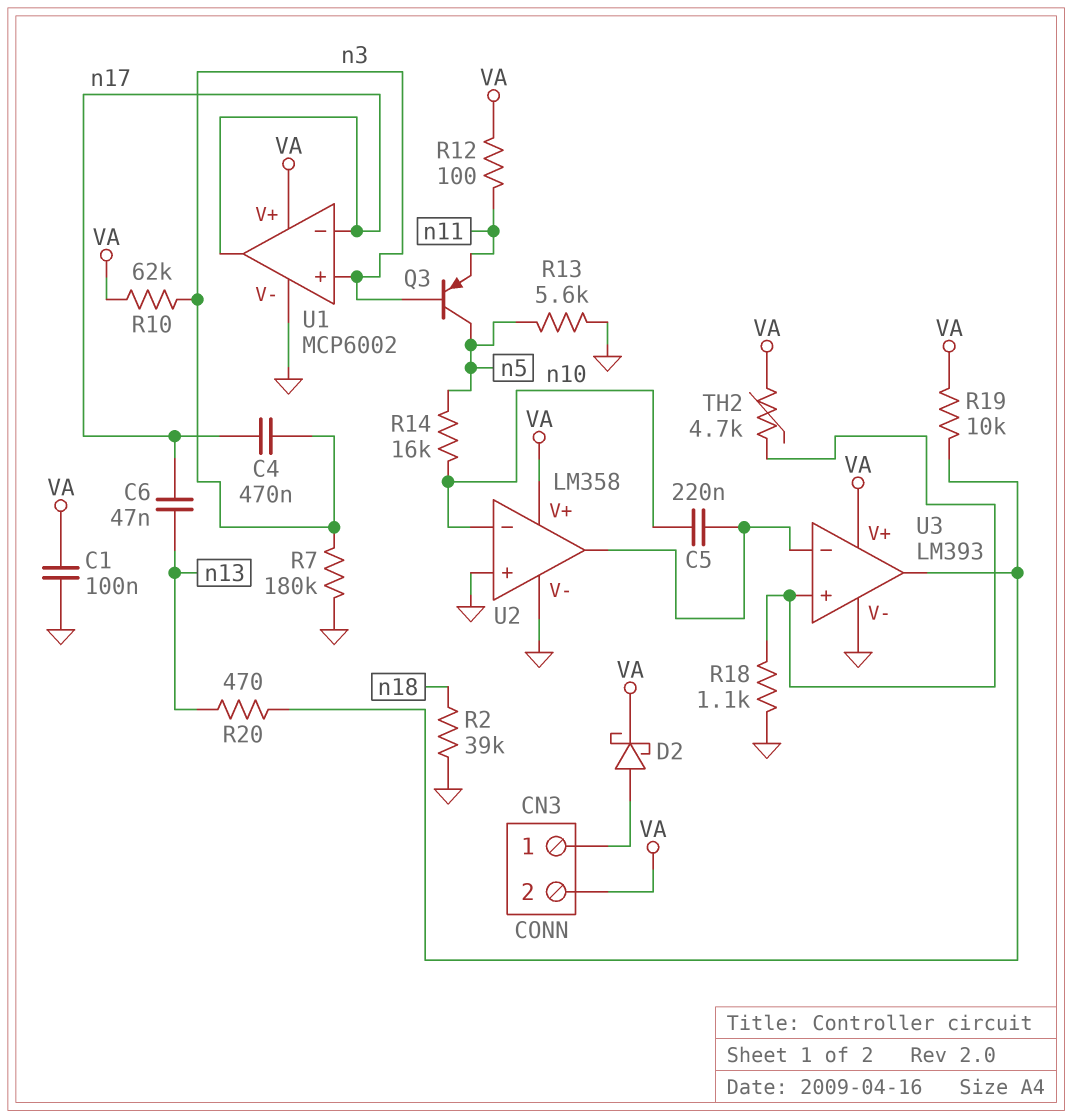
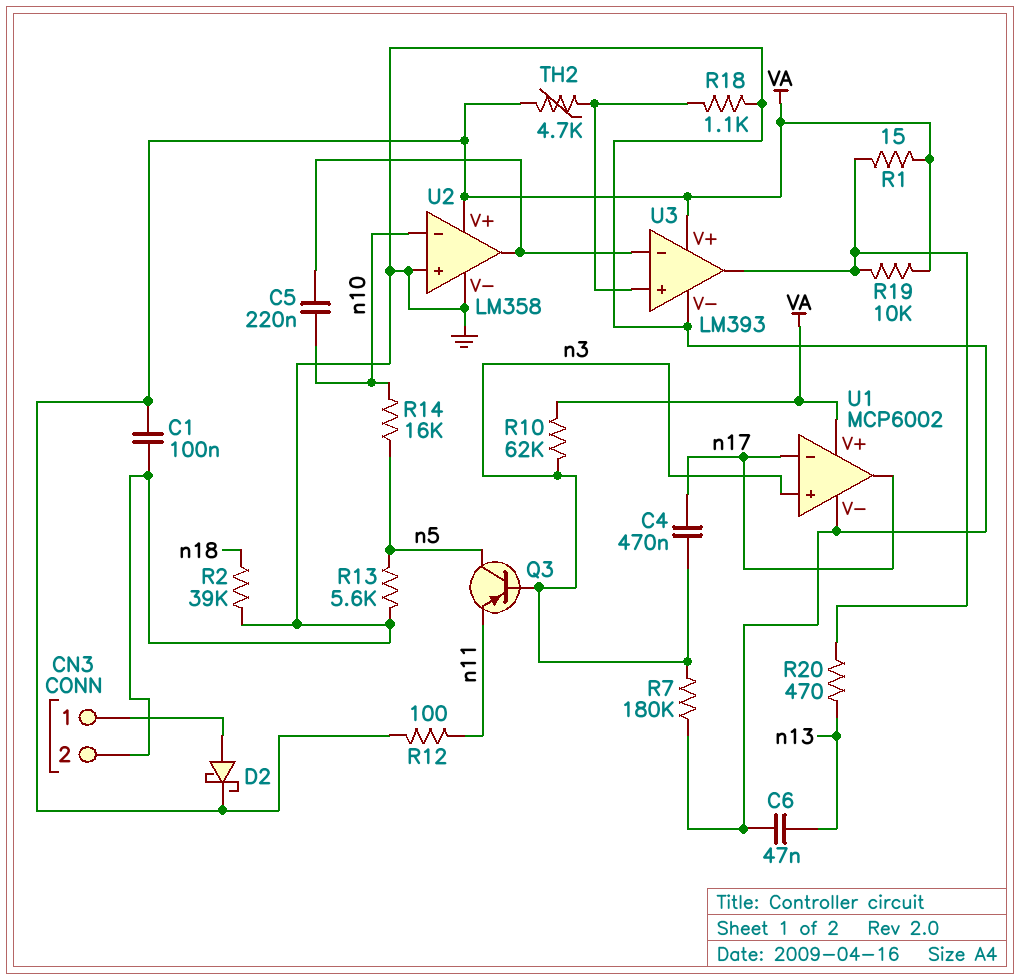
C6: 47nF (n13, n17) -> 47nF (GND, n13)
CN3 pin 2: VA -> GND
R1: none -> 15 (U3/out, VA)

